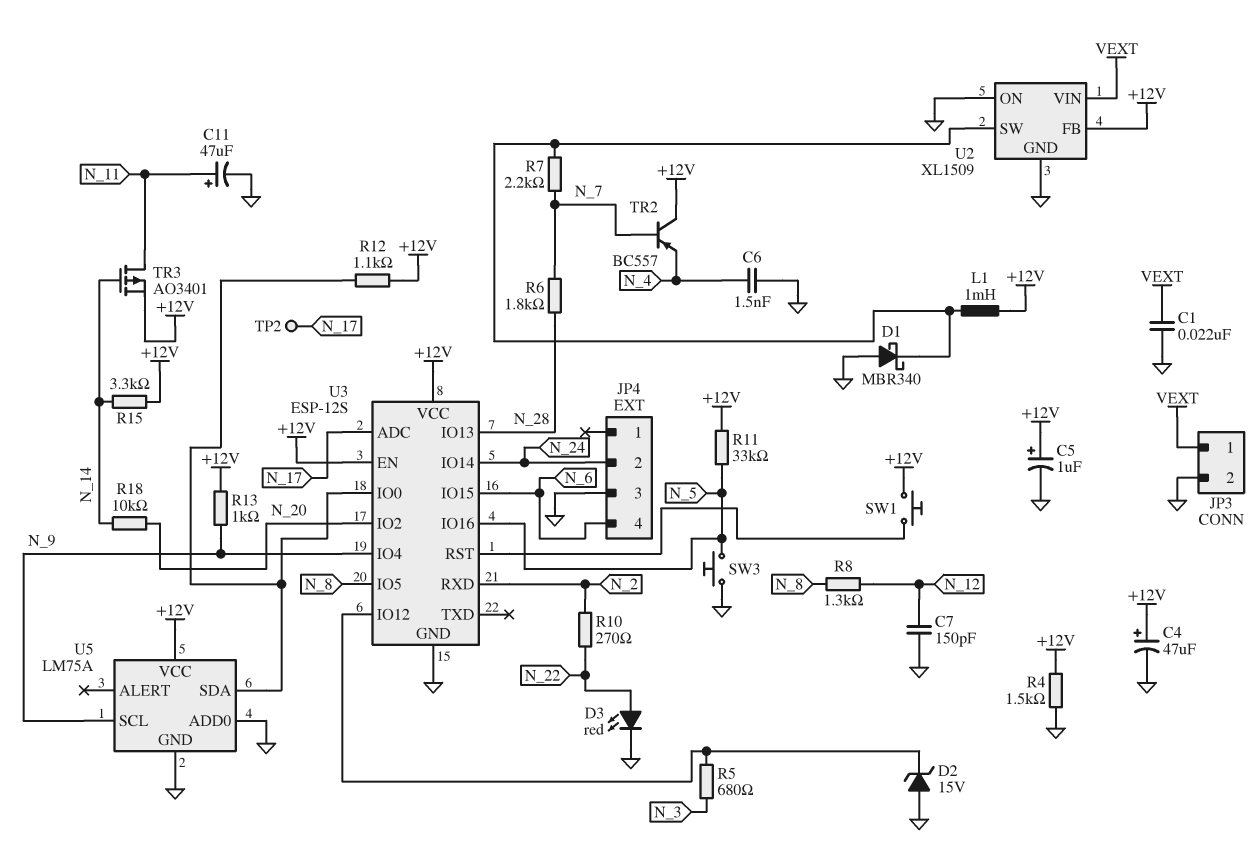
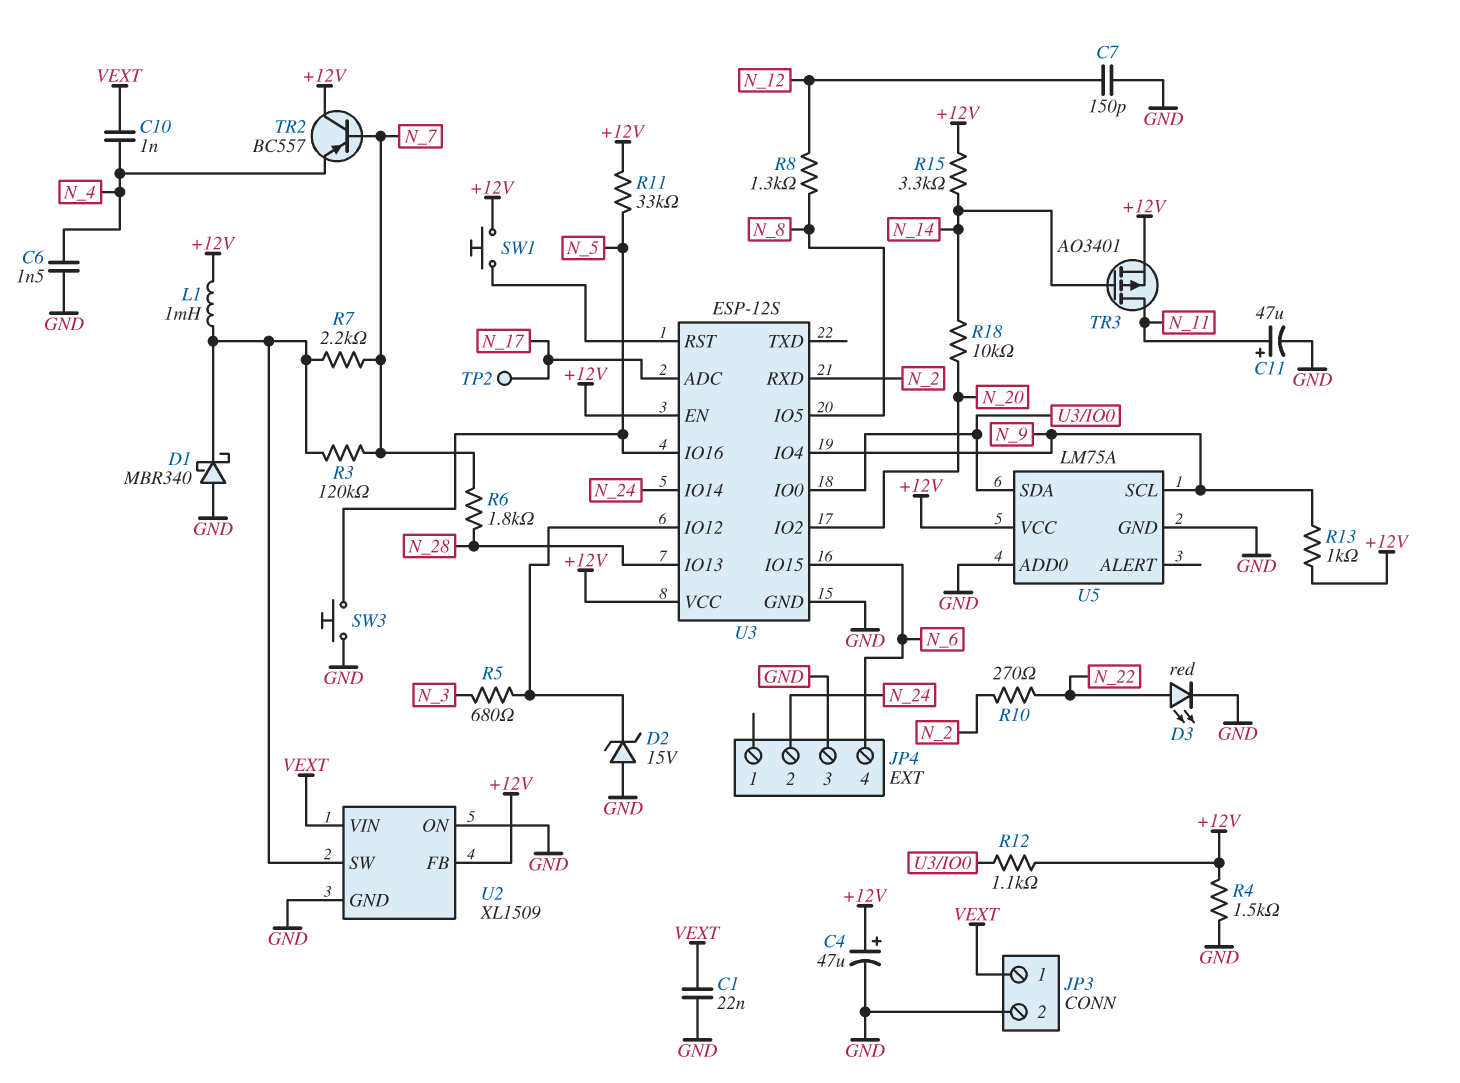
C5: 1uF (plus +12V, minus GND) -> none
C10: none -> 1nF (N_4, VEXT)
R3: none -> 120k (N_7, U2/SW)

